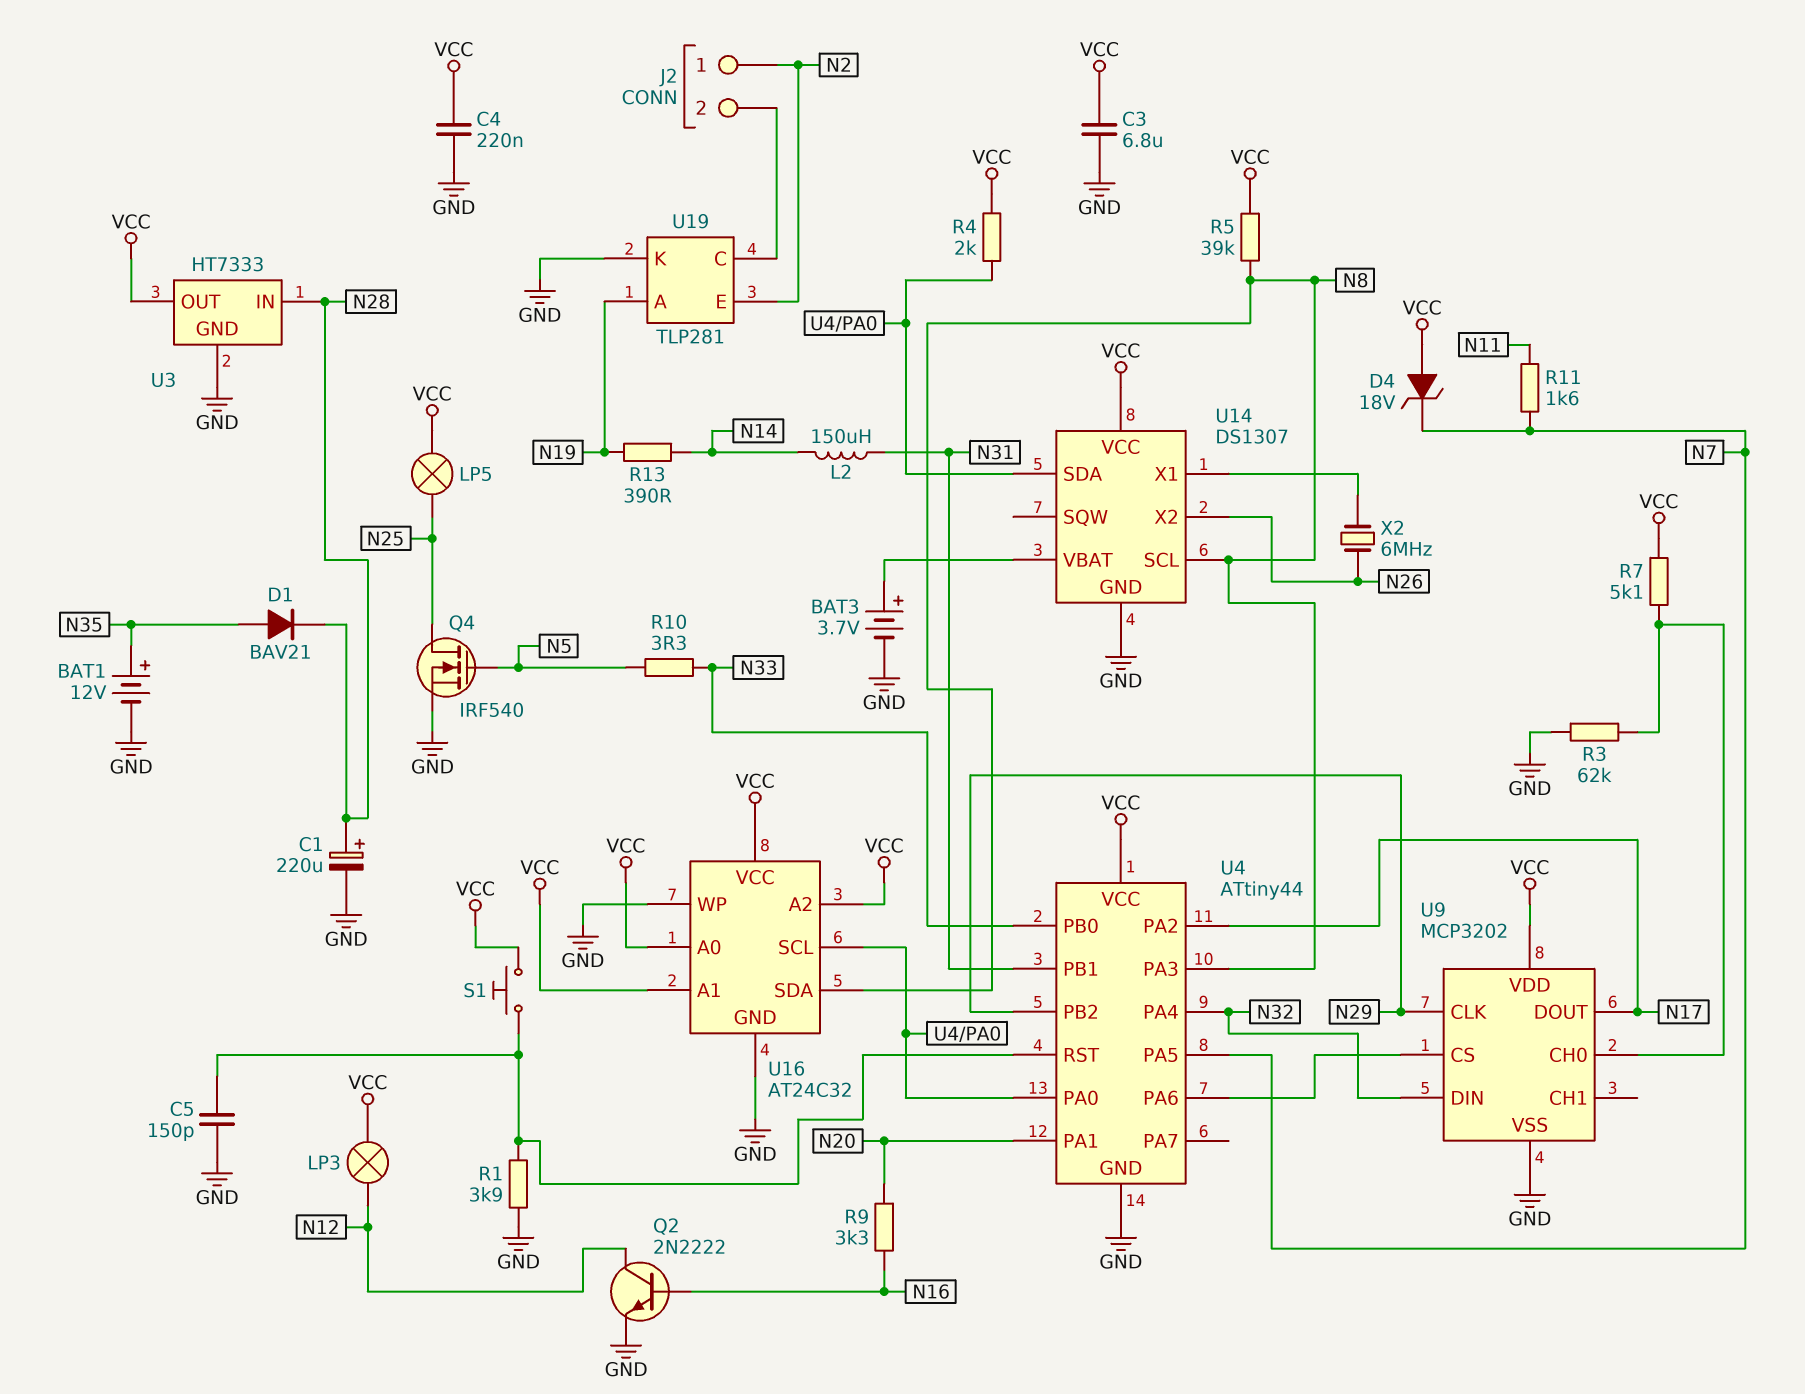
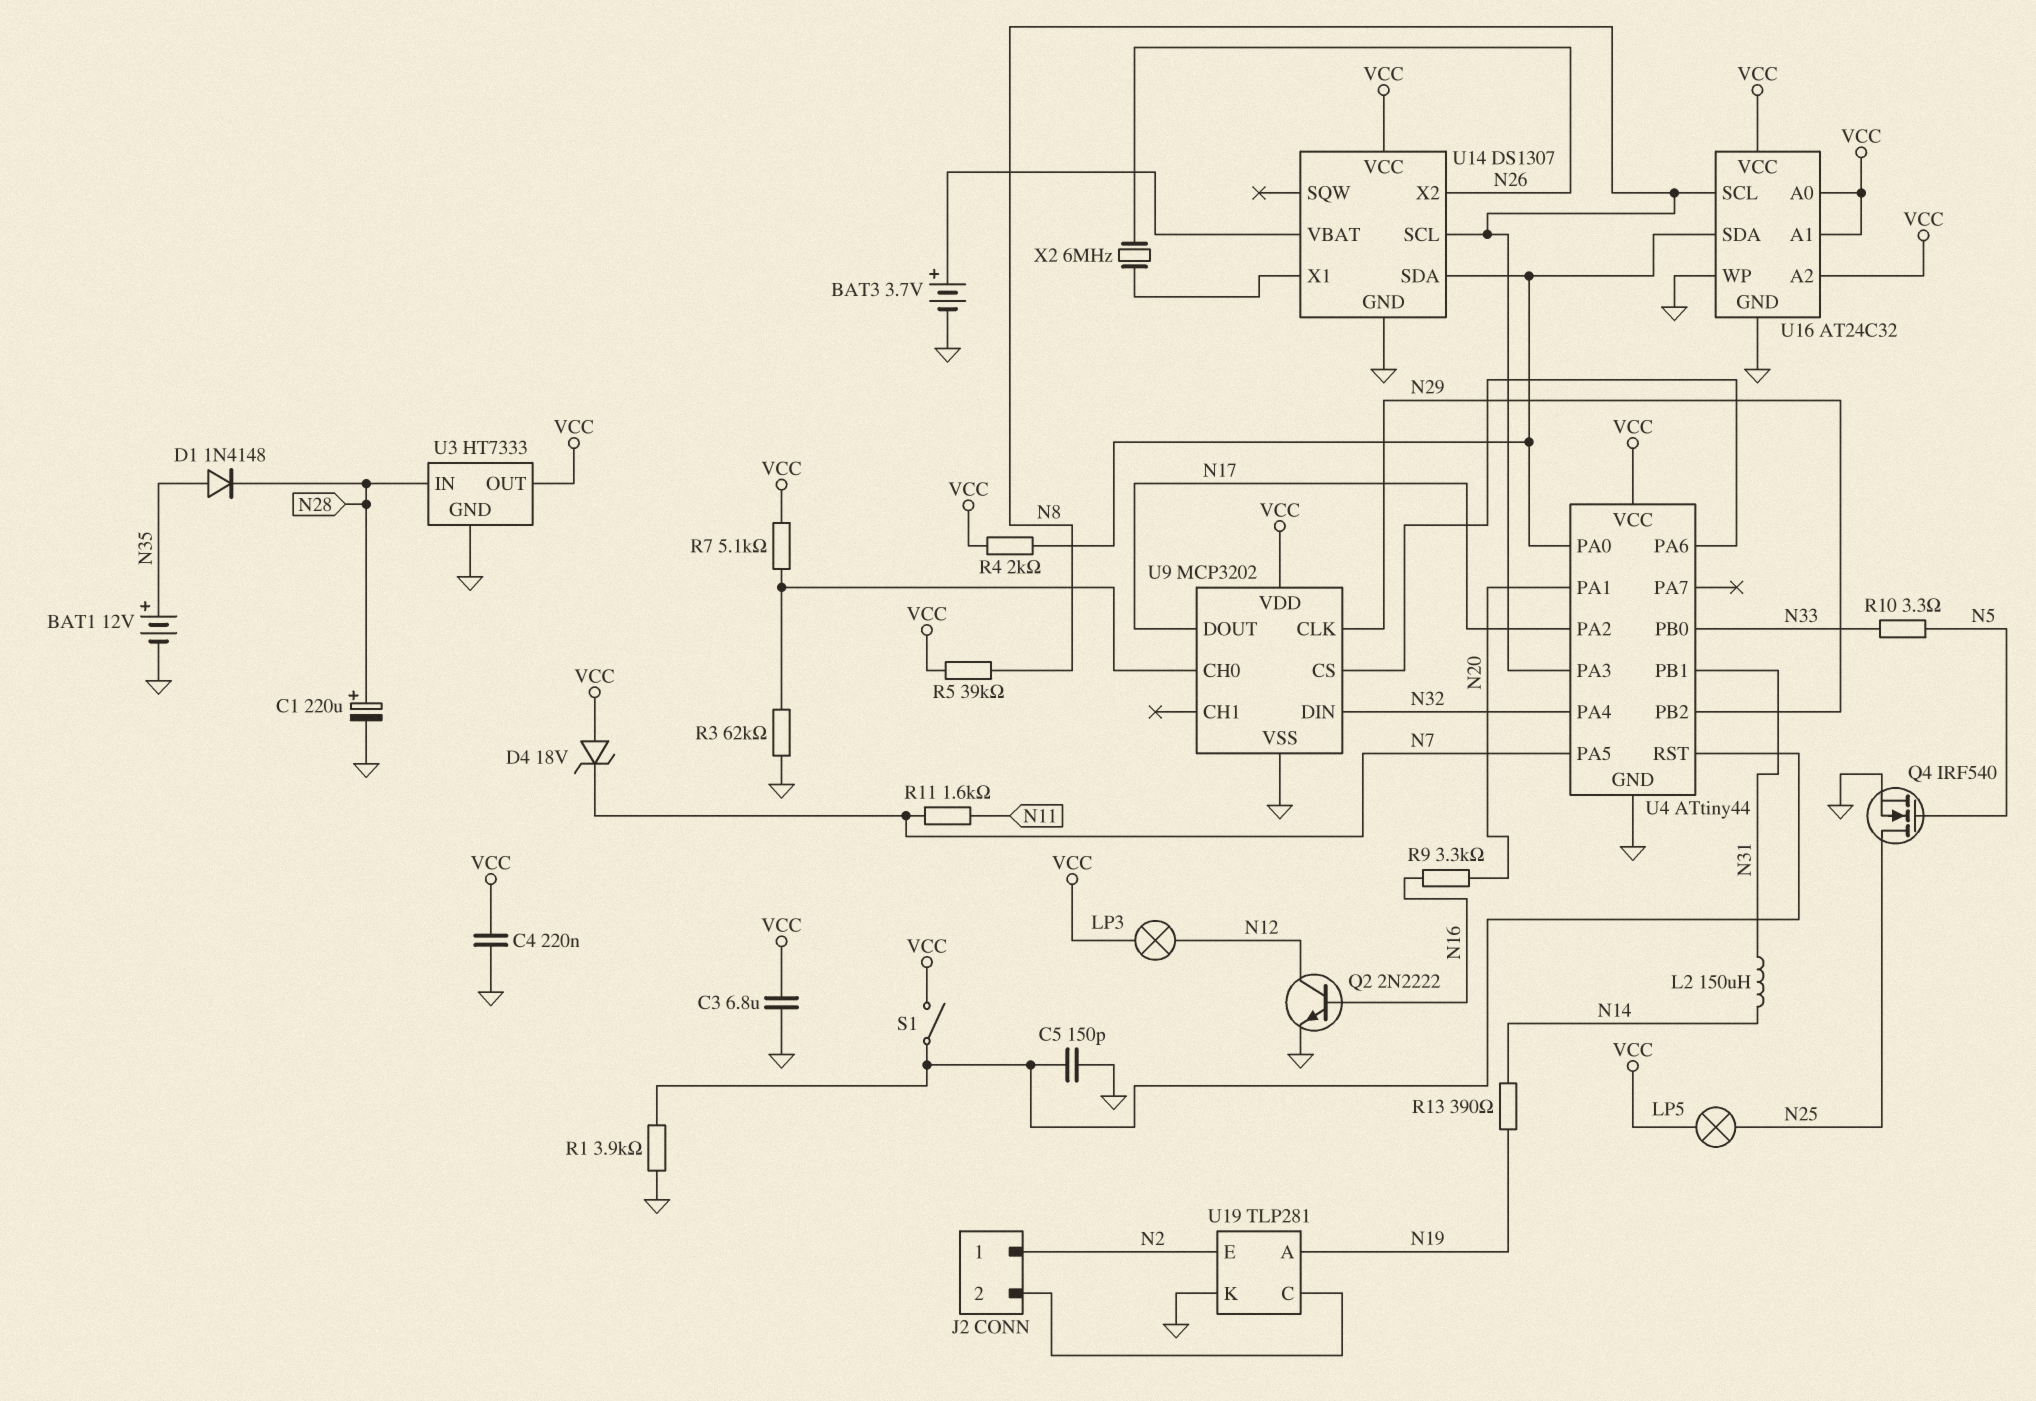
D1: diode BAV21 (A N35, K N28) -> diode 1N4148 (A N35, K N28)
S1: button (U4/RST, VCC) -> switch (U4/RST, VCC)
U16 pin SCL: U4/PA0 -> N8
U16 pin SDA: N8 -> U4/PA0

